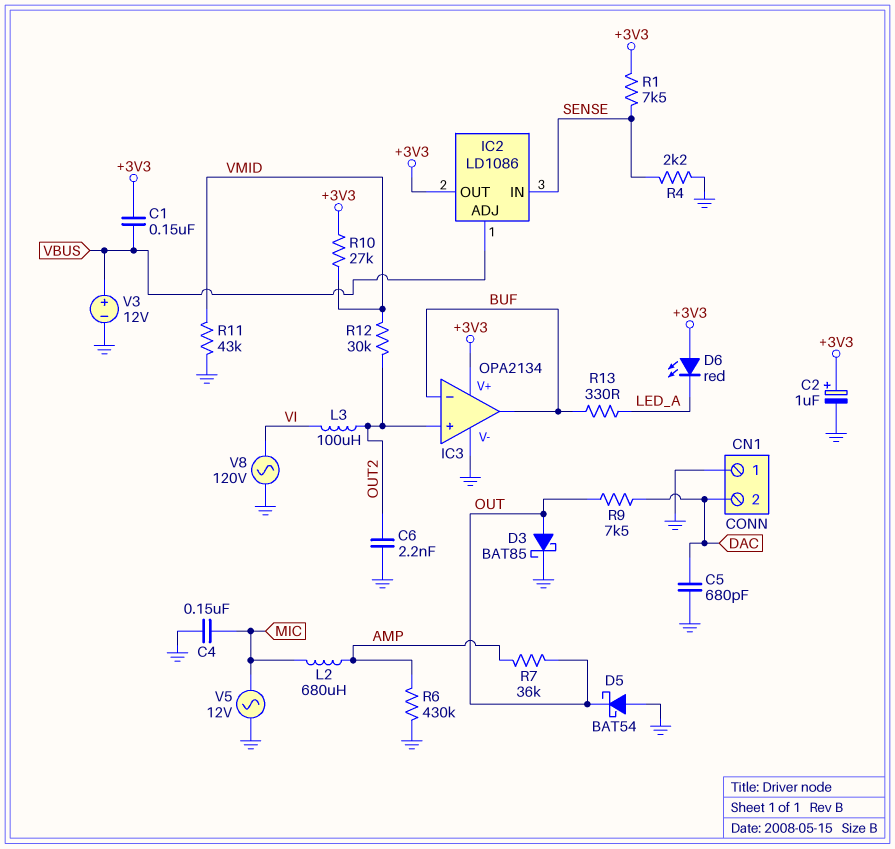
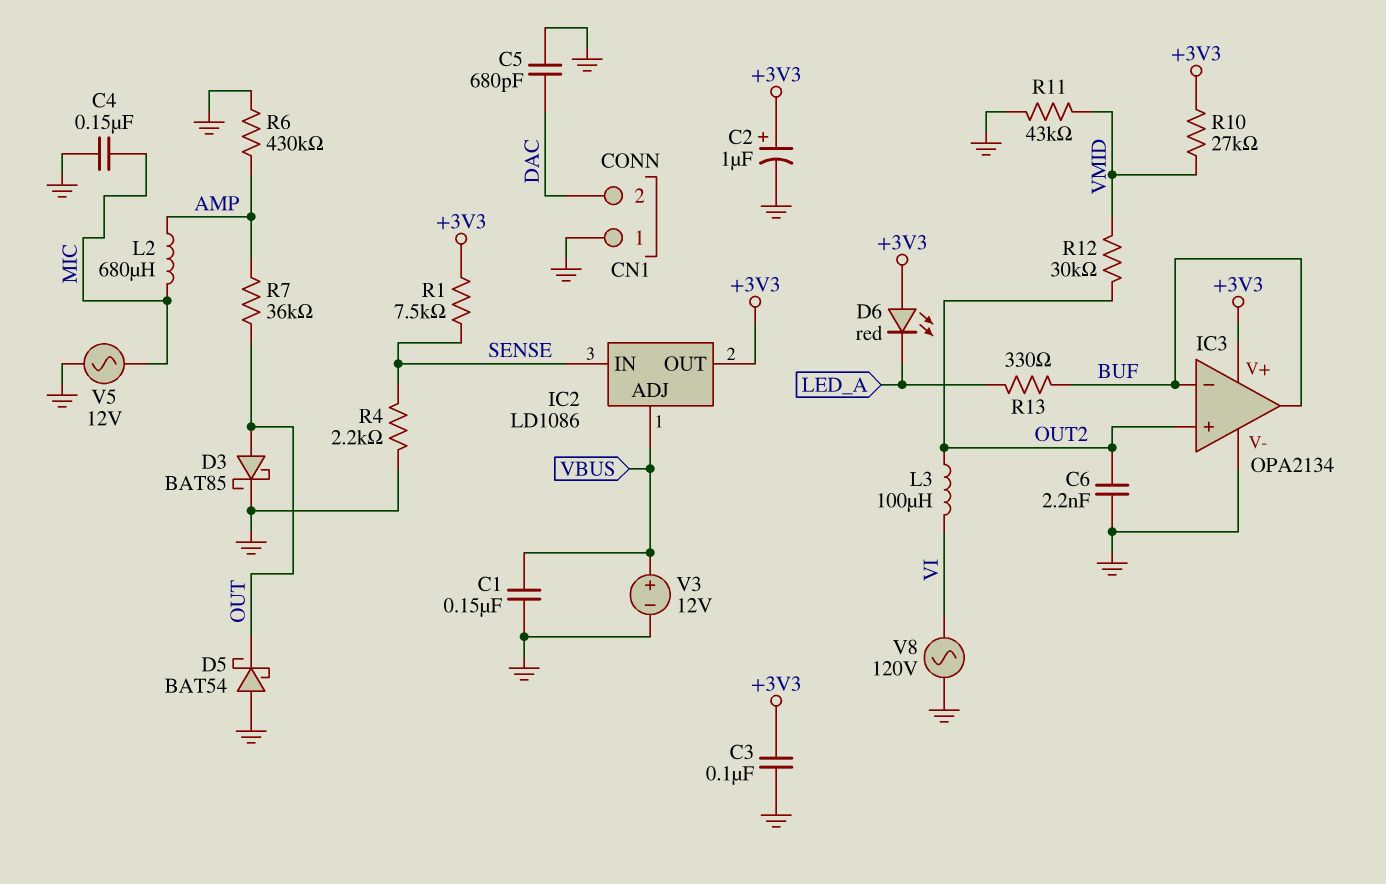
C1: 150nF (+3V3, VBUS) -> 150nF (GND, VBUS)
C3: none -> 100nF (+3V3, GND)
R9: 7.5k (DAC, OUT) -> none

